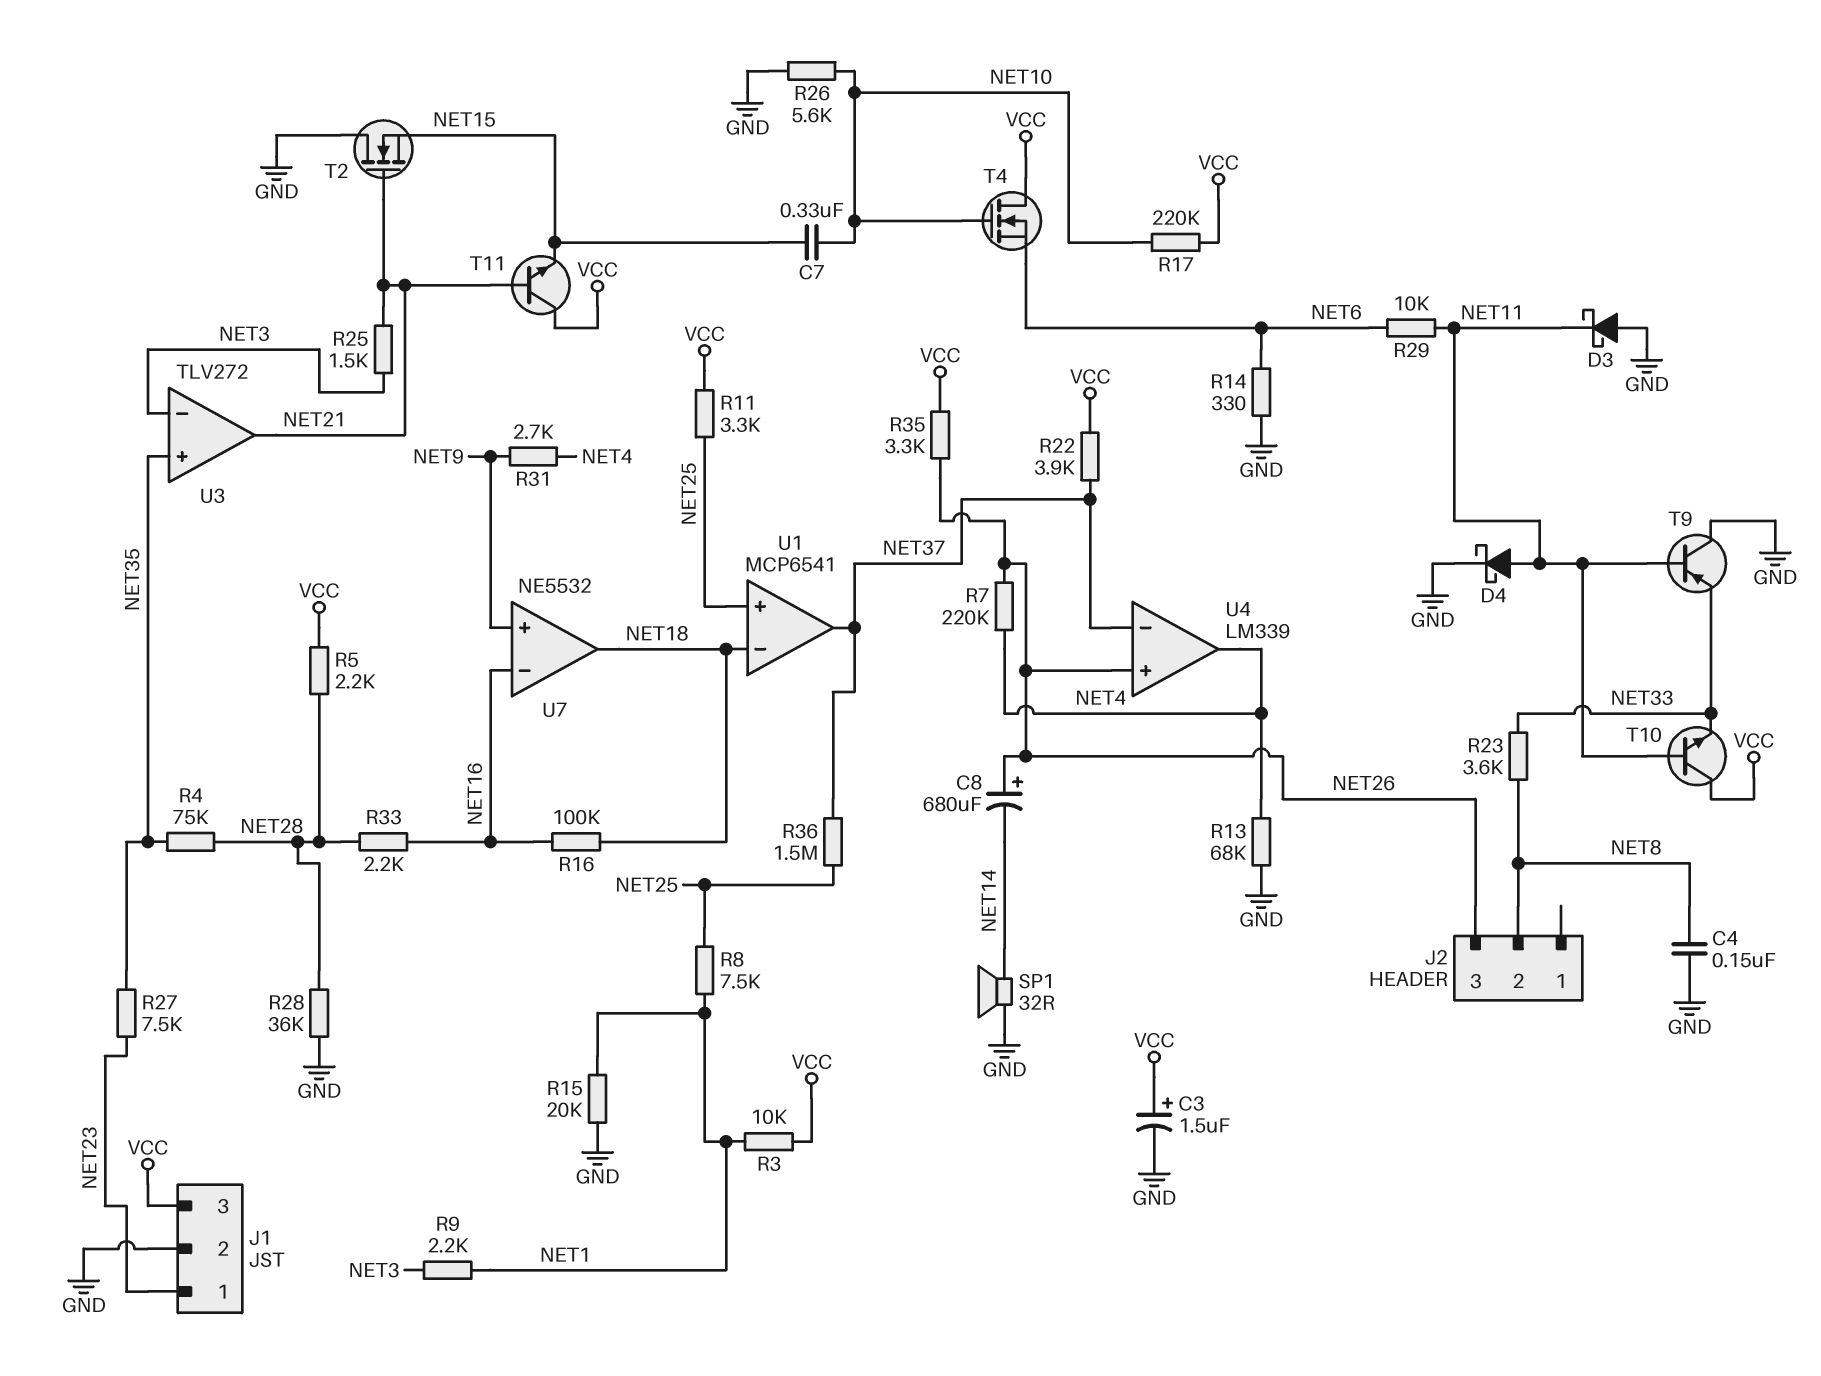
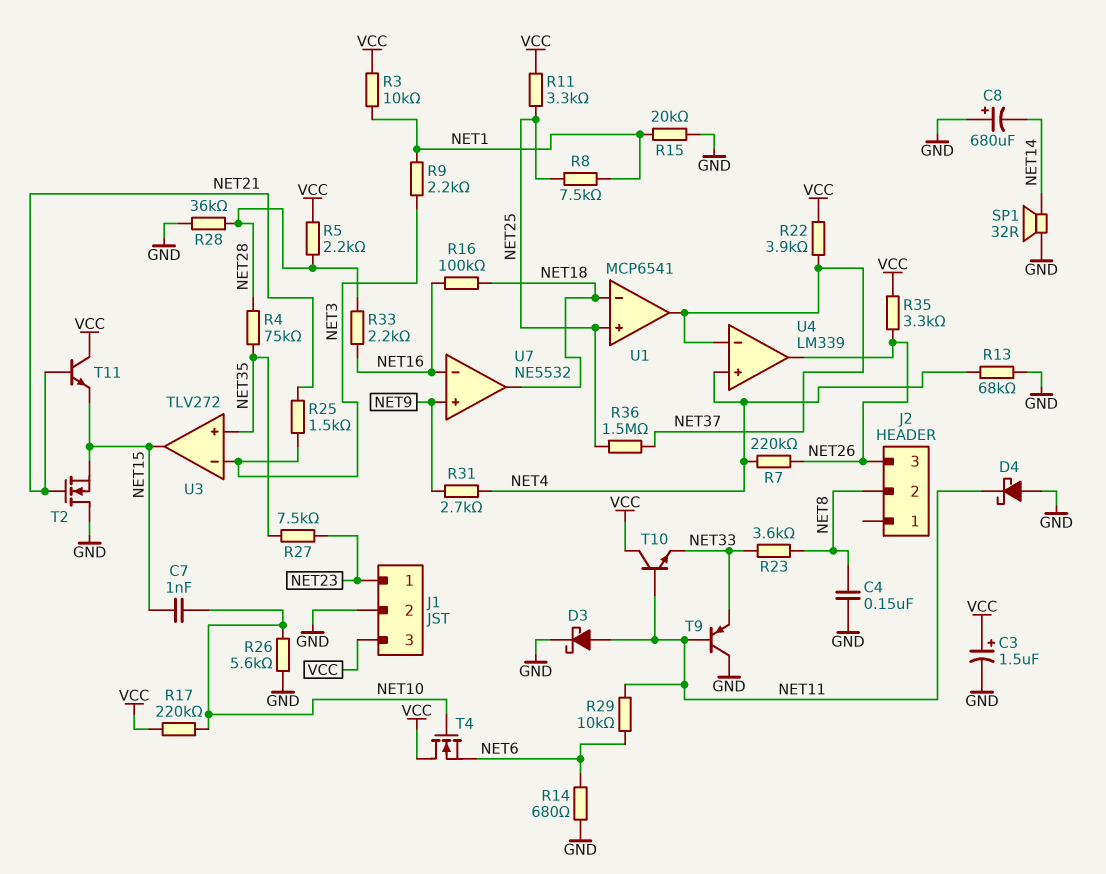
C7: 330nF (NET10, NET15) -> 1nF (NET10, NET15)
C8: 680uF (plus NET26, minus NET14) -> 680uF (plus GND, minus NET14)
D3: schottky (A GND, K NET11) -> schottky (A NET11, K GND)
D4: schottky (A NET11, K GND) -> schottky (A GND, K NET11)
R14: 330 (GND, NET6) -> 680 (GND, NET6)
U3 pin out: NET21 -> NET15
U4 pin in+: NET26 -> NET4
U4 pin out: NET4 -> NET26

